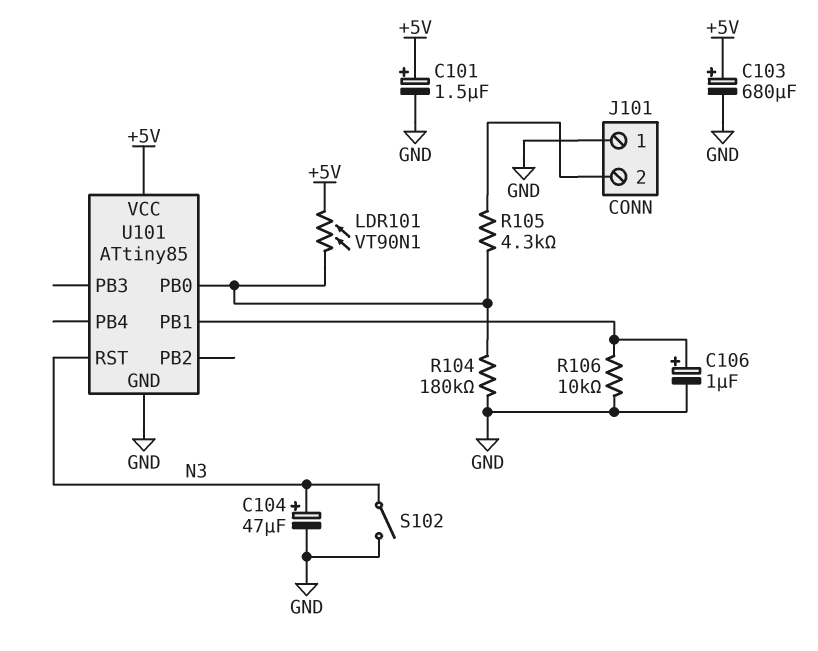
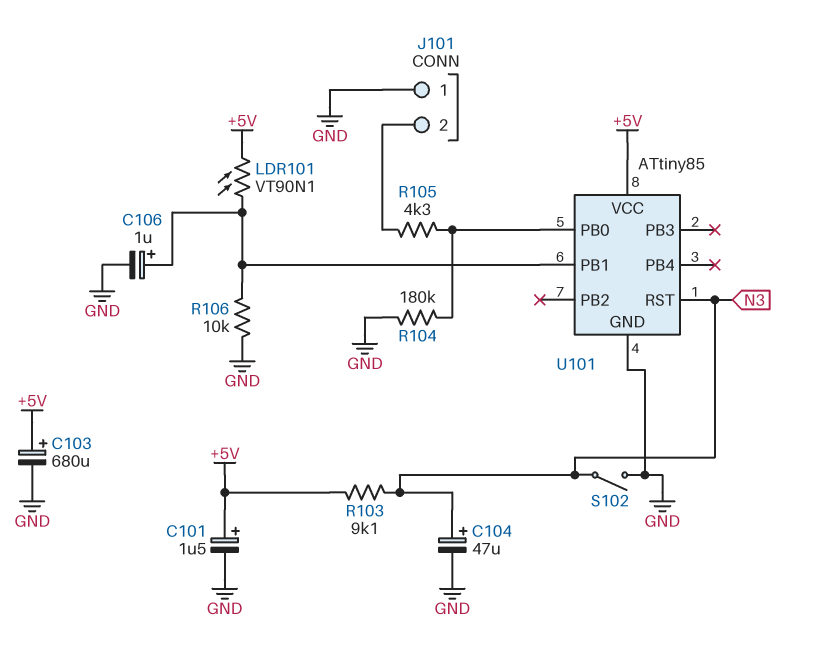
LDR101: VT90N1 (+5V, U101/PB0) -> VT90N1 (+5V, U101/PB1)
R103: none -> 9.1k (+5V, N3)

